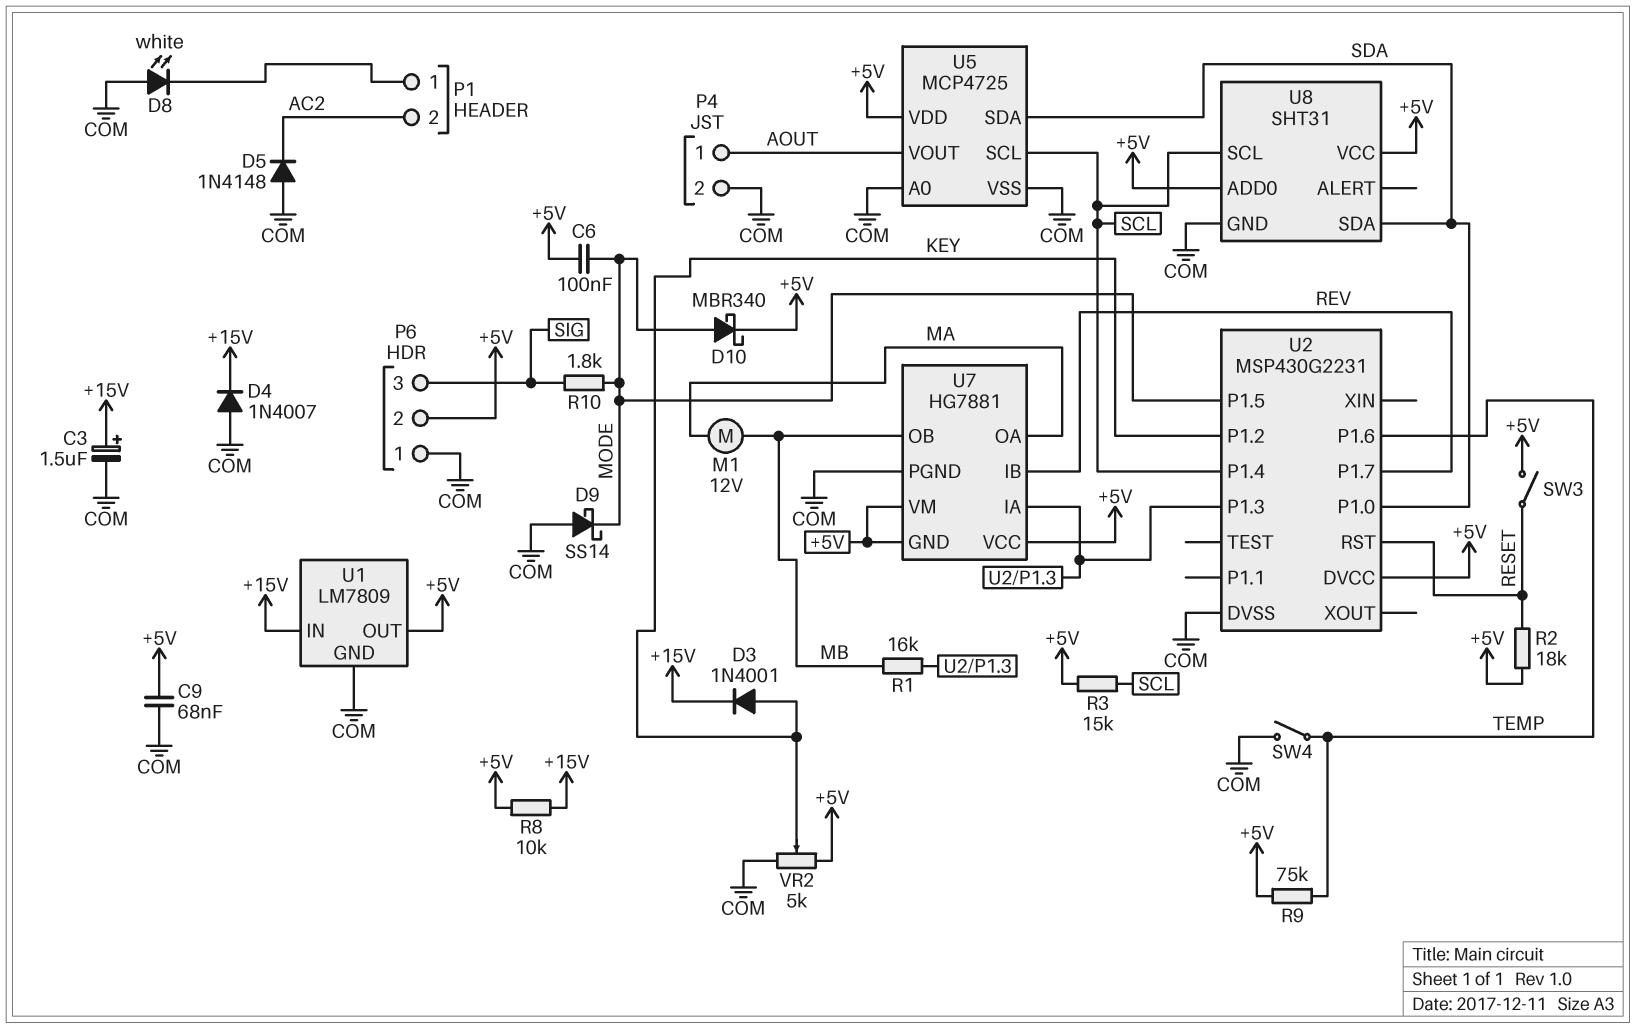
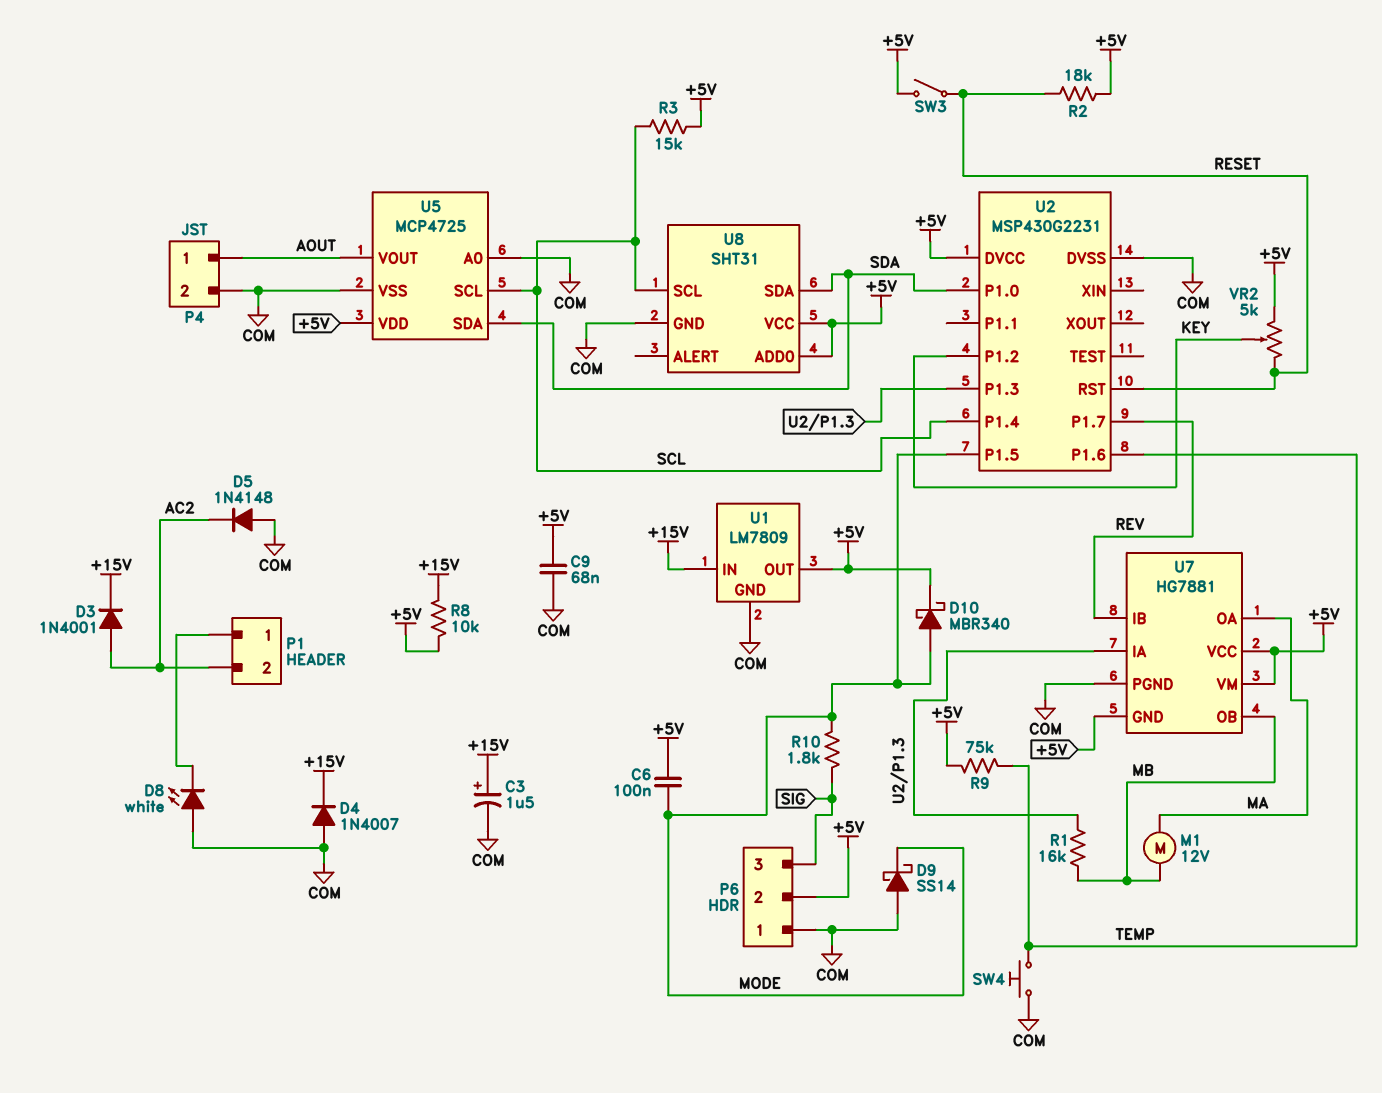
D3: diode 1N4001 (A KEY, K +15V) -> diode 1N4001 (A AC2, K +15V)
SW4: switch (COM, TEMP) -> button (COM, TEMP)
VR2: 5k (+5V, COM, wiper KEY) -> 5k (+5V, RESET, wiper KEY)

